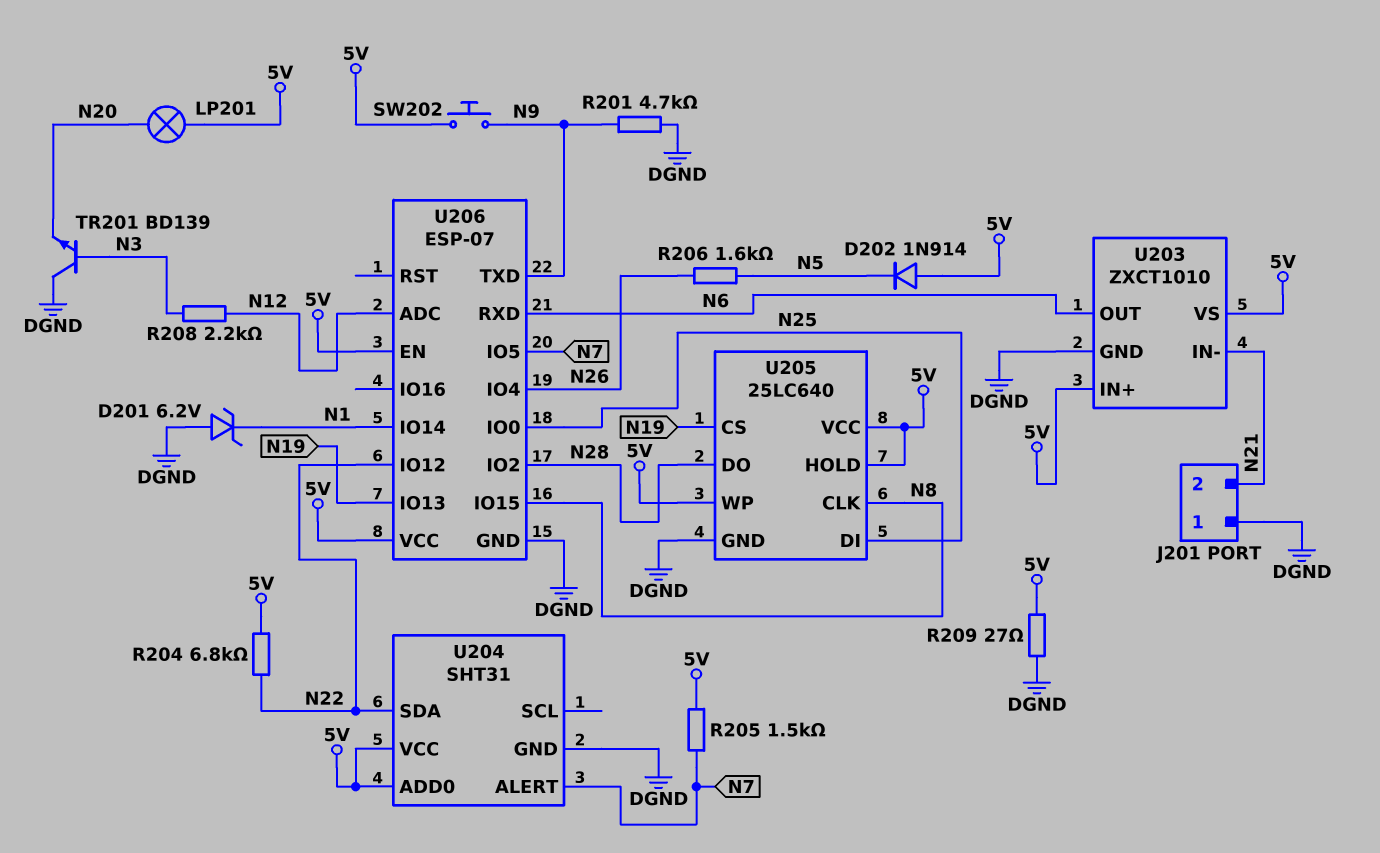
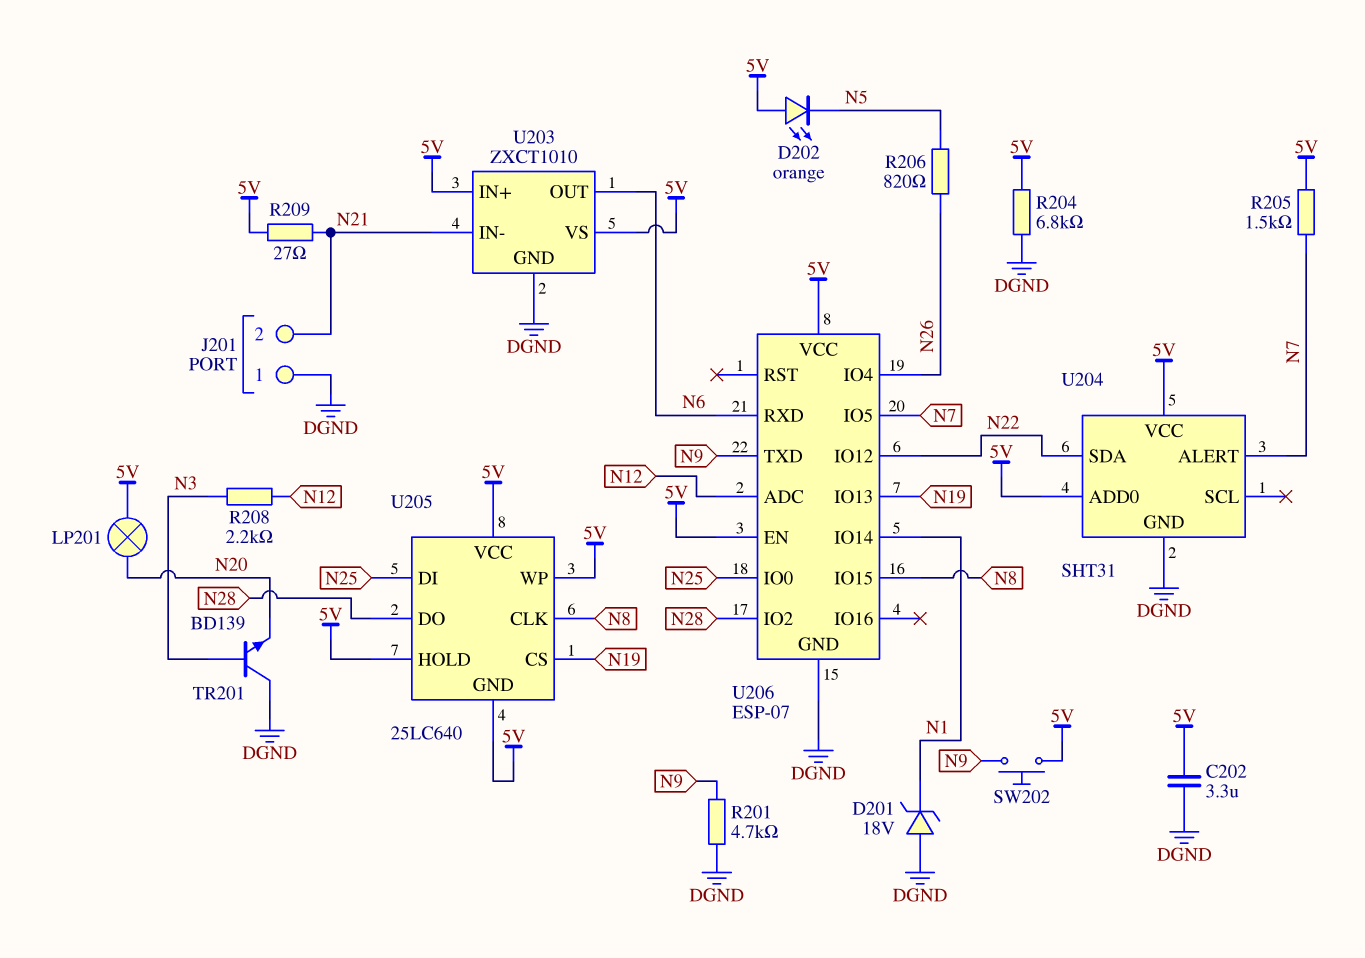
C202: none -> 3.3uF (5V, DGND)
D201: zener 6.2V (A DGND, K N1) -> zener 18V (A DGND, K N1)
D202: diode 1N914 (A 5V, K N5) -> LED orange (A 5V, K N5)
R204: 6.8k (5V, N22) -> 6.8k (5V, DGND)
R206: 1.6k (N5, N26) -> 820 (N5, N26)
R209: 27 (5V, DGND) -> 27 (5V, N21)
U205 pin GND: DGND -> 5V

